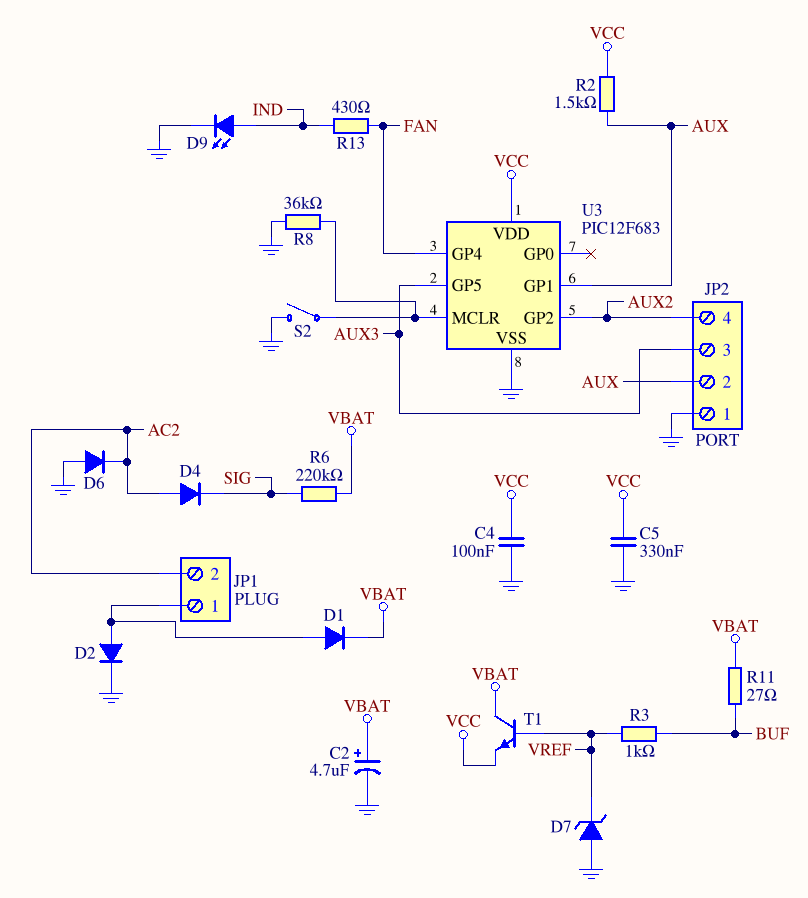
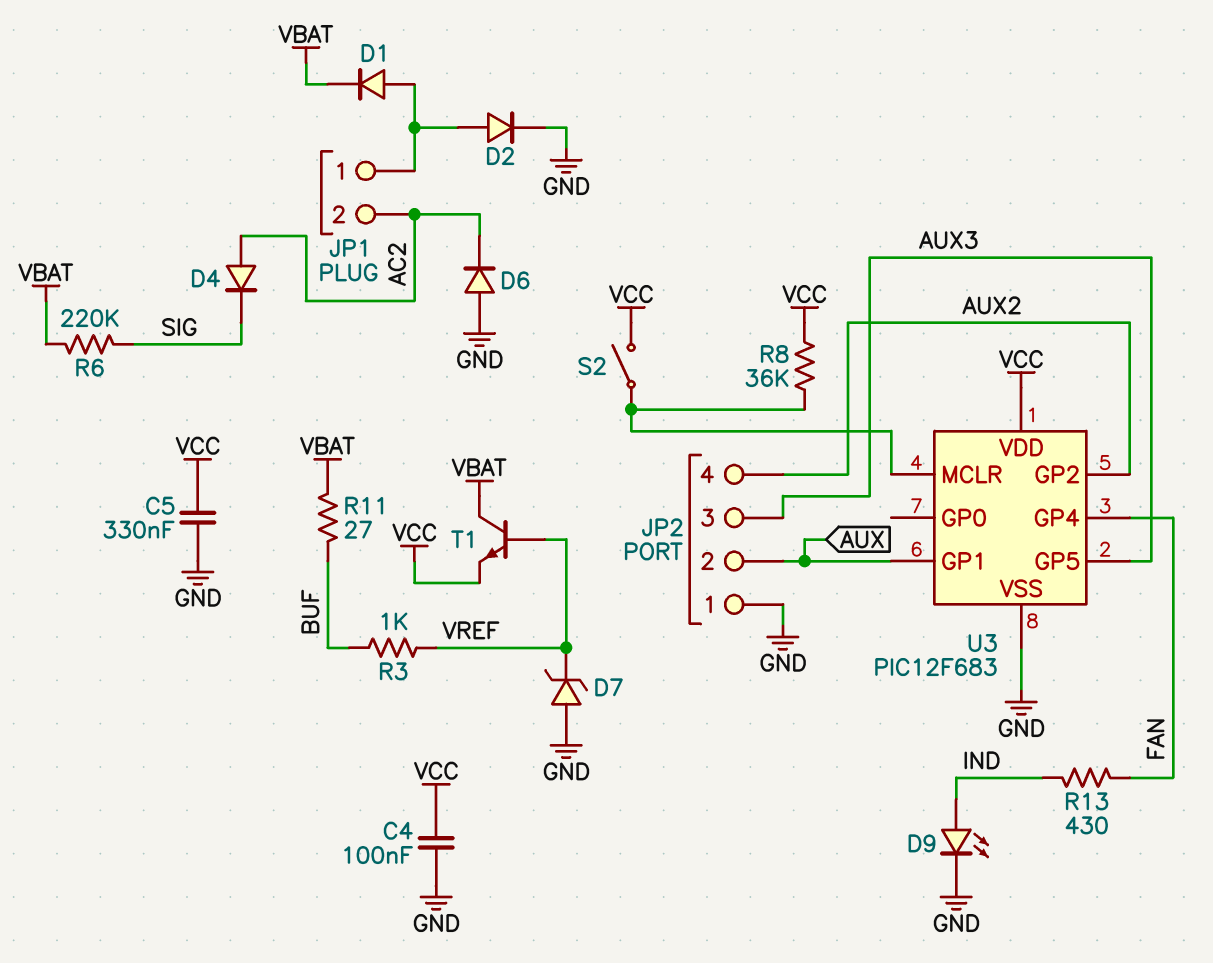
C2: 4.7uF (plus VBAT, minus GND) -> none
R2: 1.5k (AUX, VCC) -> none
R8: 36k (GND, U3/MCLR) -> 36k (U3/MCLR, VCC)
S2: switch (GND, U3/MCLR) -> switch (U3/MCLR, VCC)

